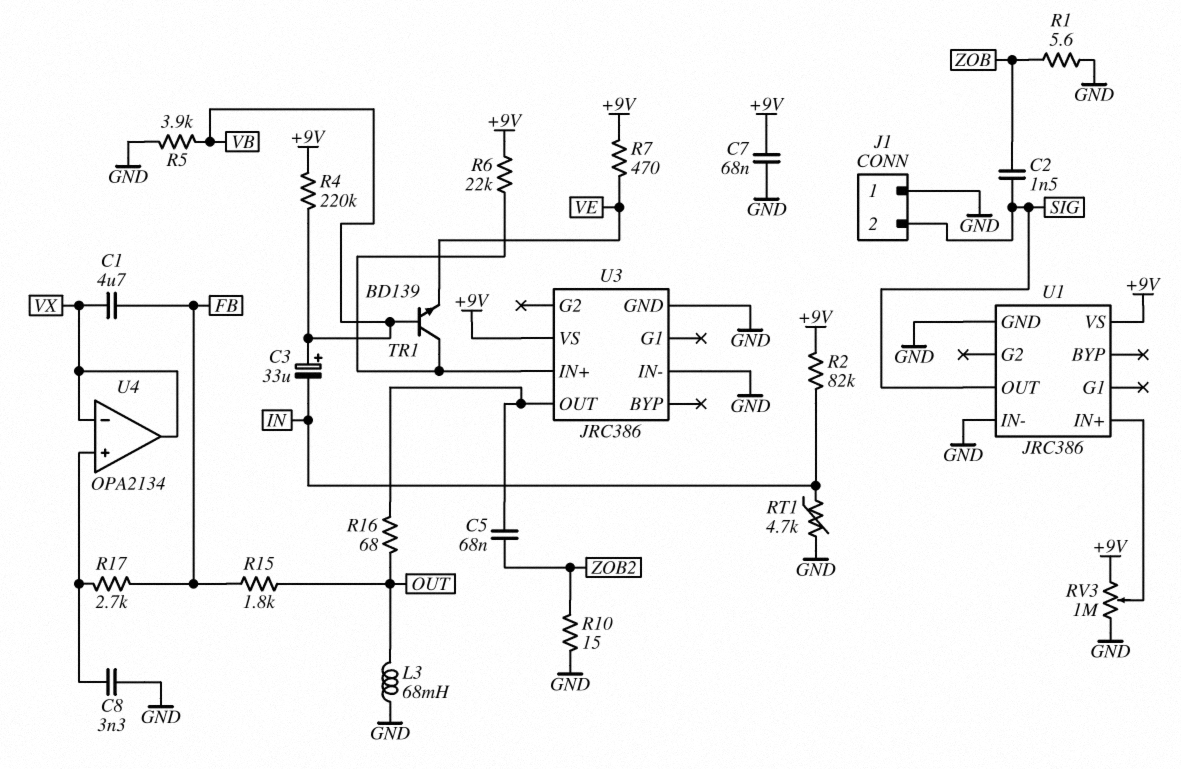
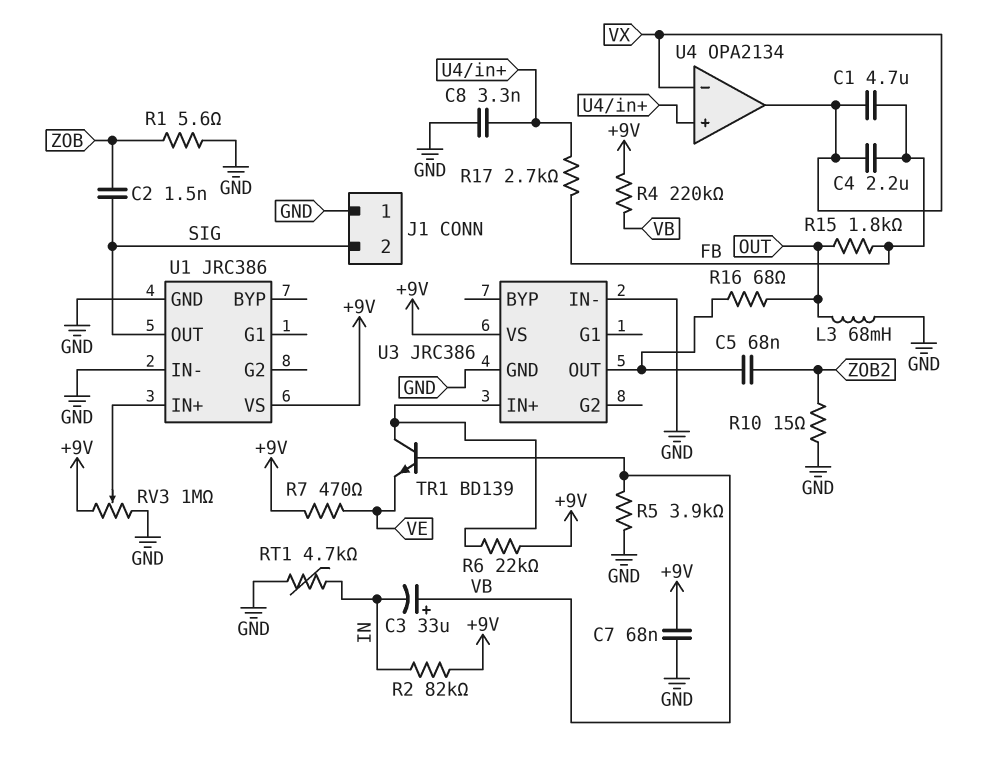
C4: none -> 2.2uF (FB, VX)

